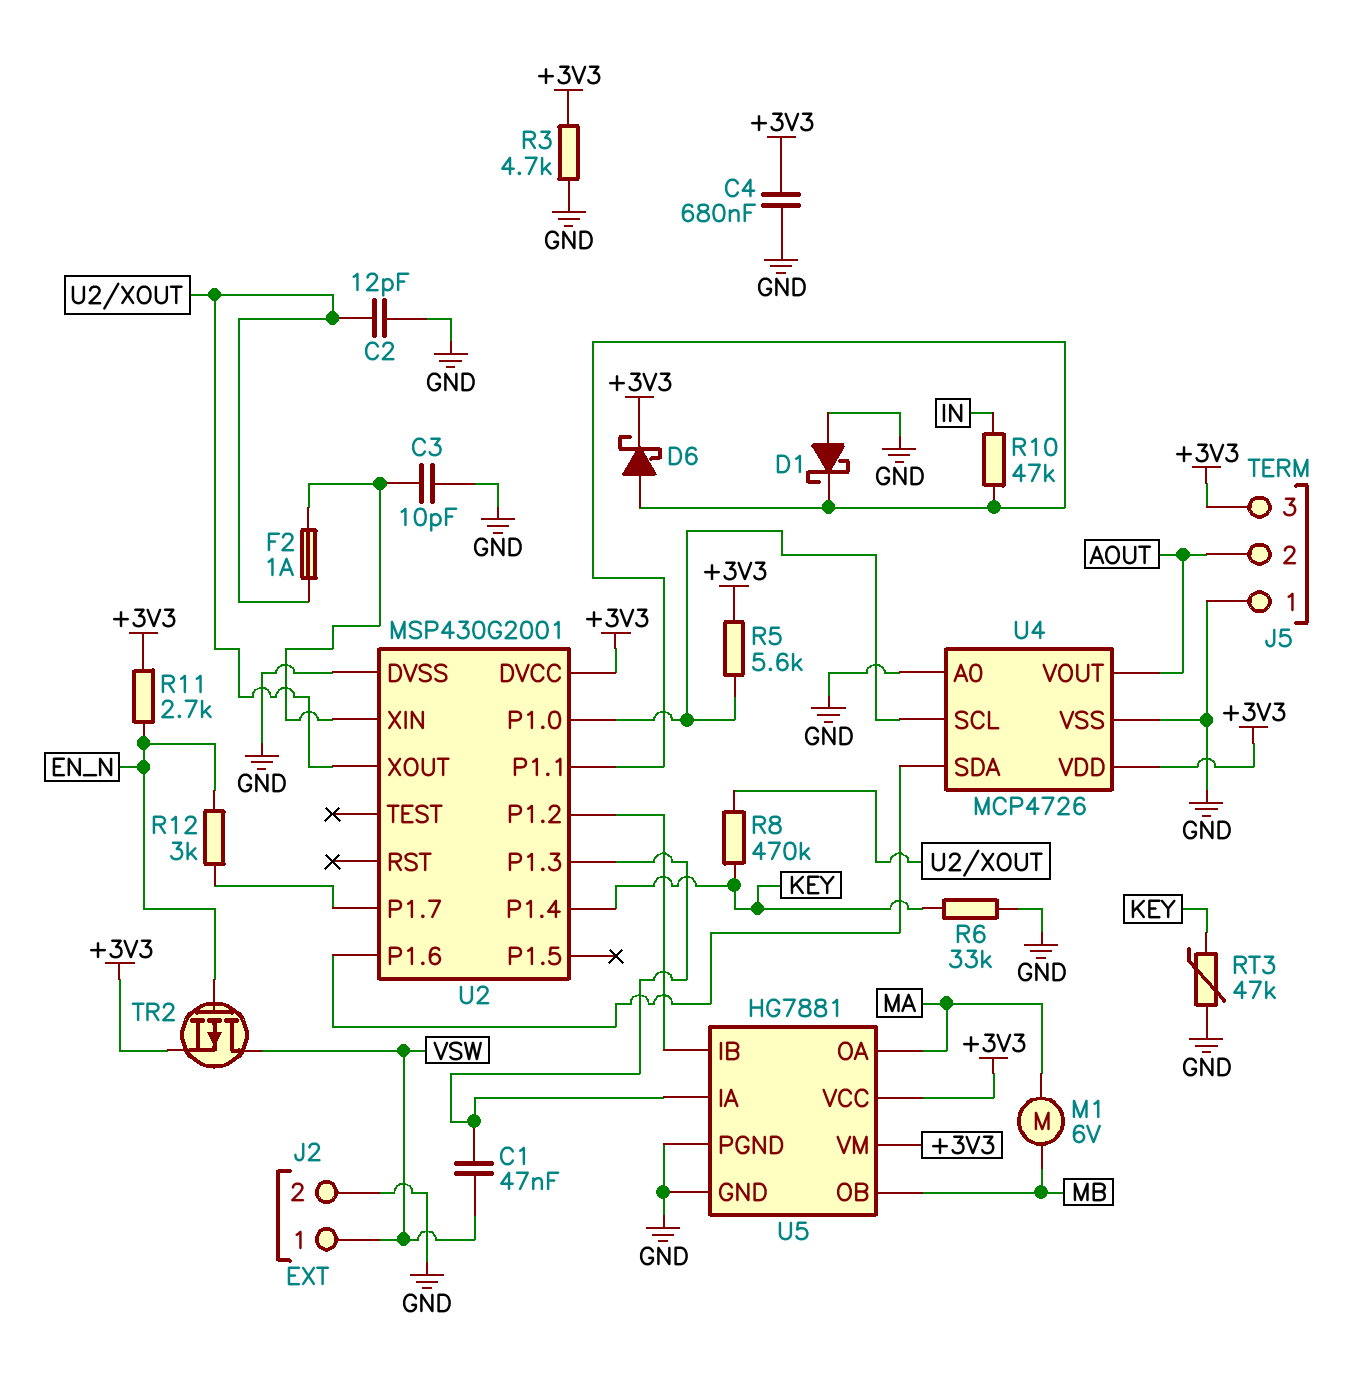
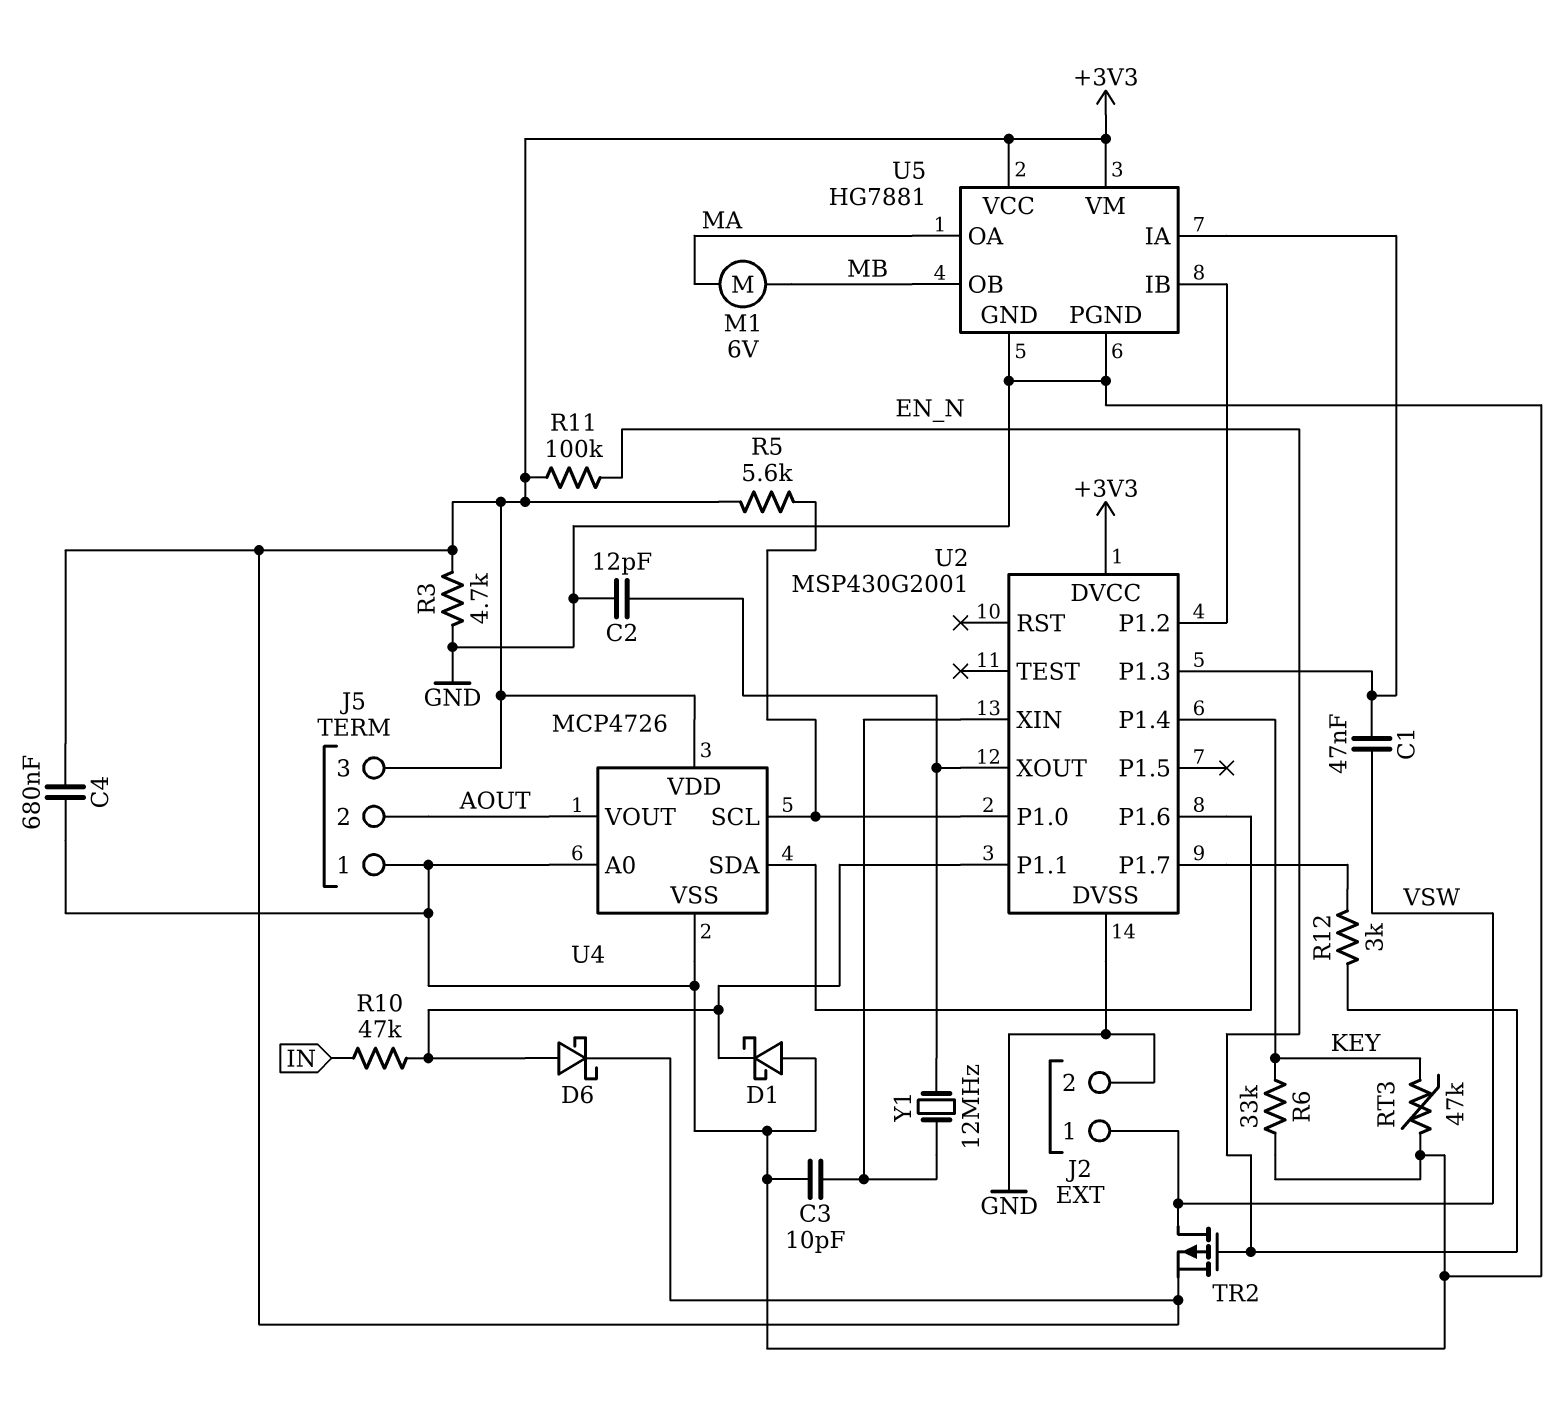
F2: 1A (U2/XIN, U2/XOUT) -> none
R8: 470k (KEY, U2/XOUT) -> none
R11: 2.7k (+3V3, EN_N) -> 100k (+3V3, EN_N)
Y1: none -> 12MHz (U2/XIN, U2/XOUT)

